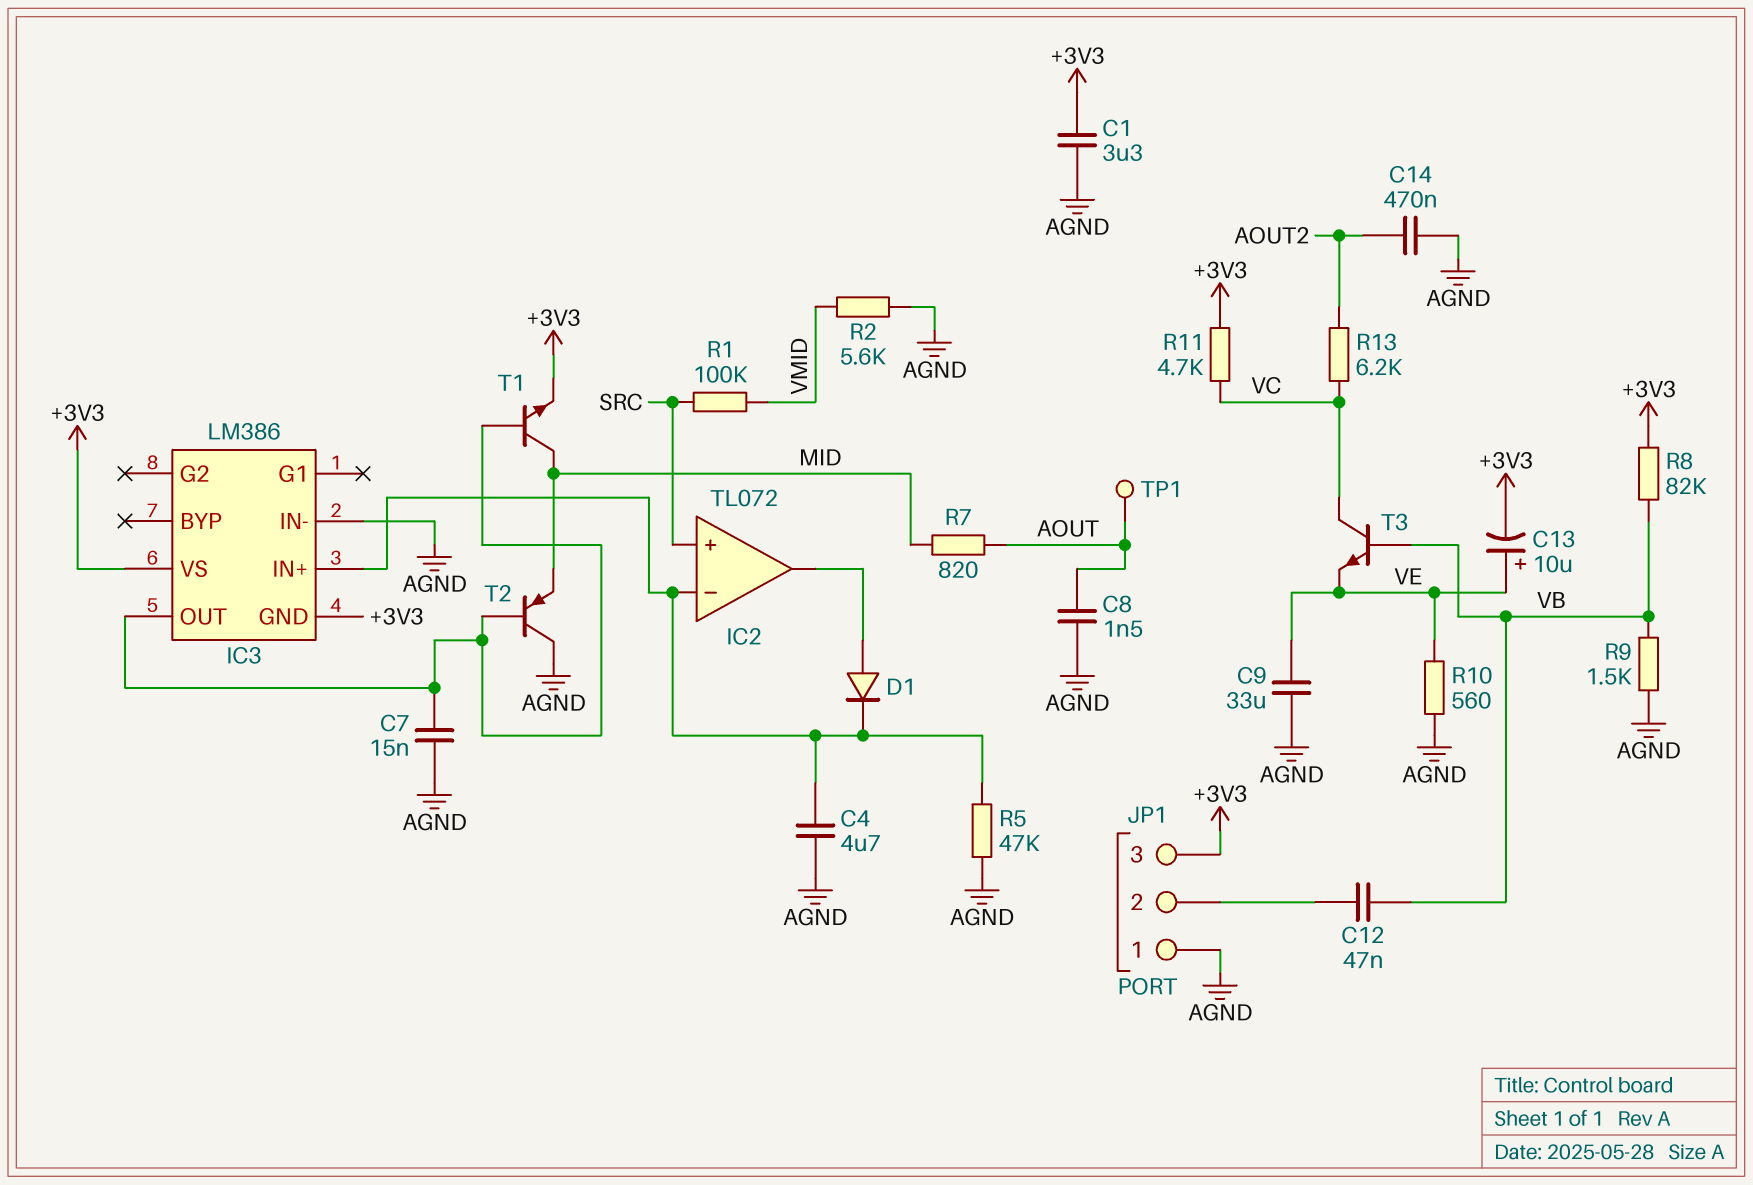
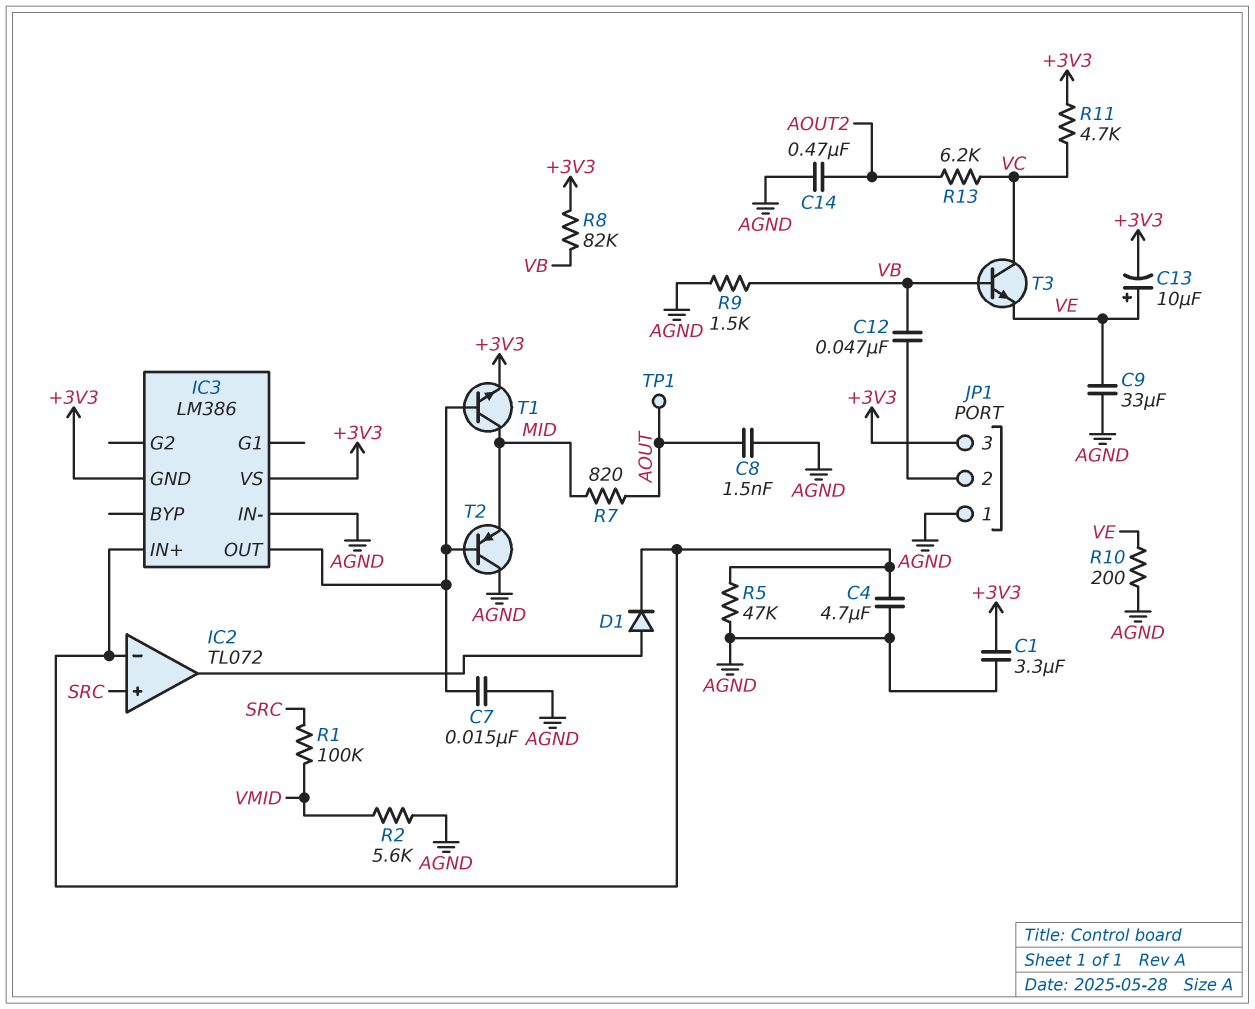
R10: 560 (AGND, VE) -> 200 (AGND, VE)

